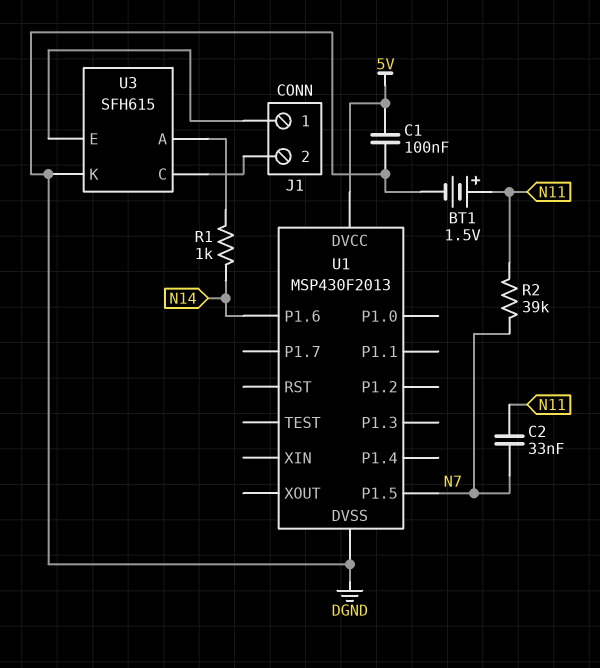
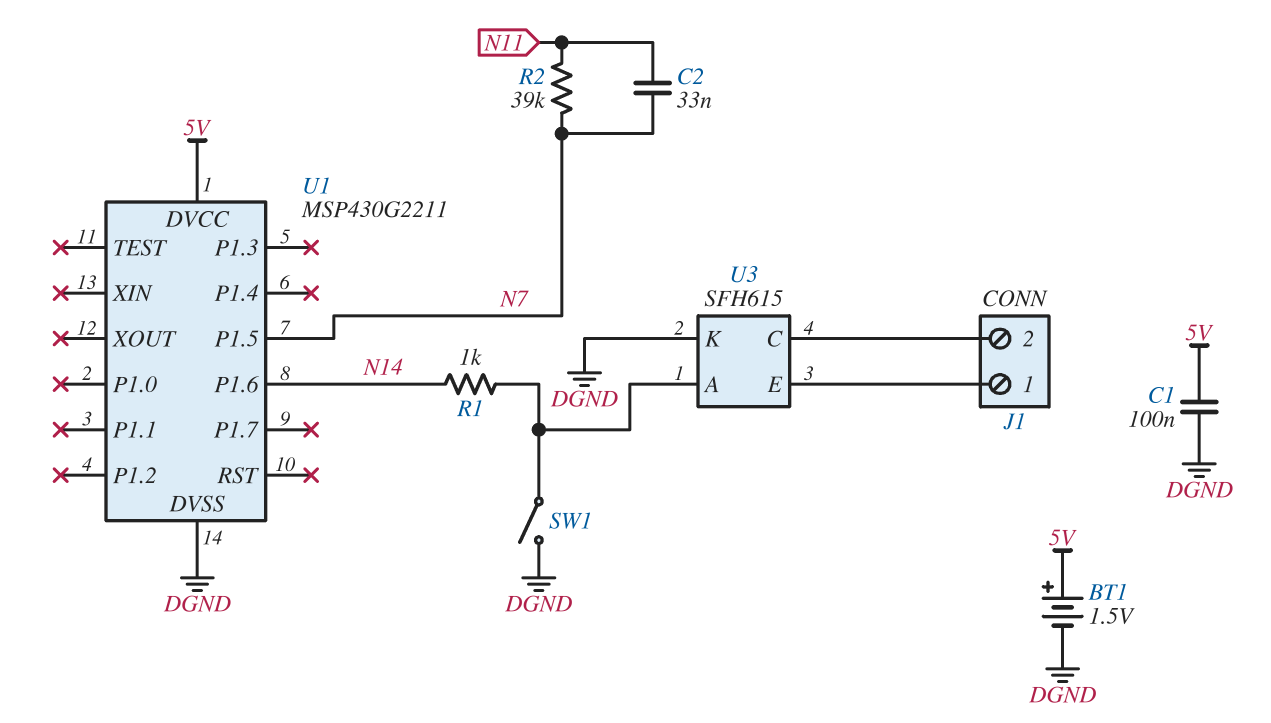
BT1: 1.5V (plus N11, minus DGND) -> 1.5V (plus 5V, minus DGND)
SW1: none -> switch (DGND, U3/A)
U1: MSP430F2013 -> MSP430G2211

